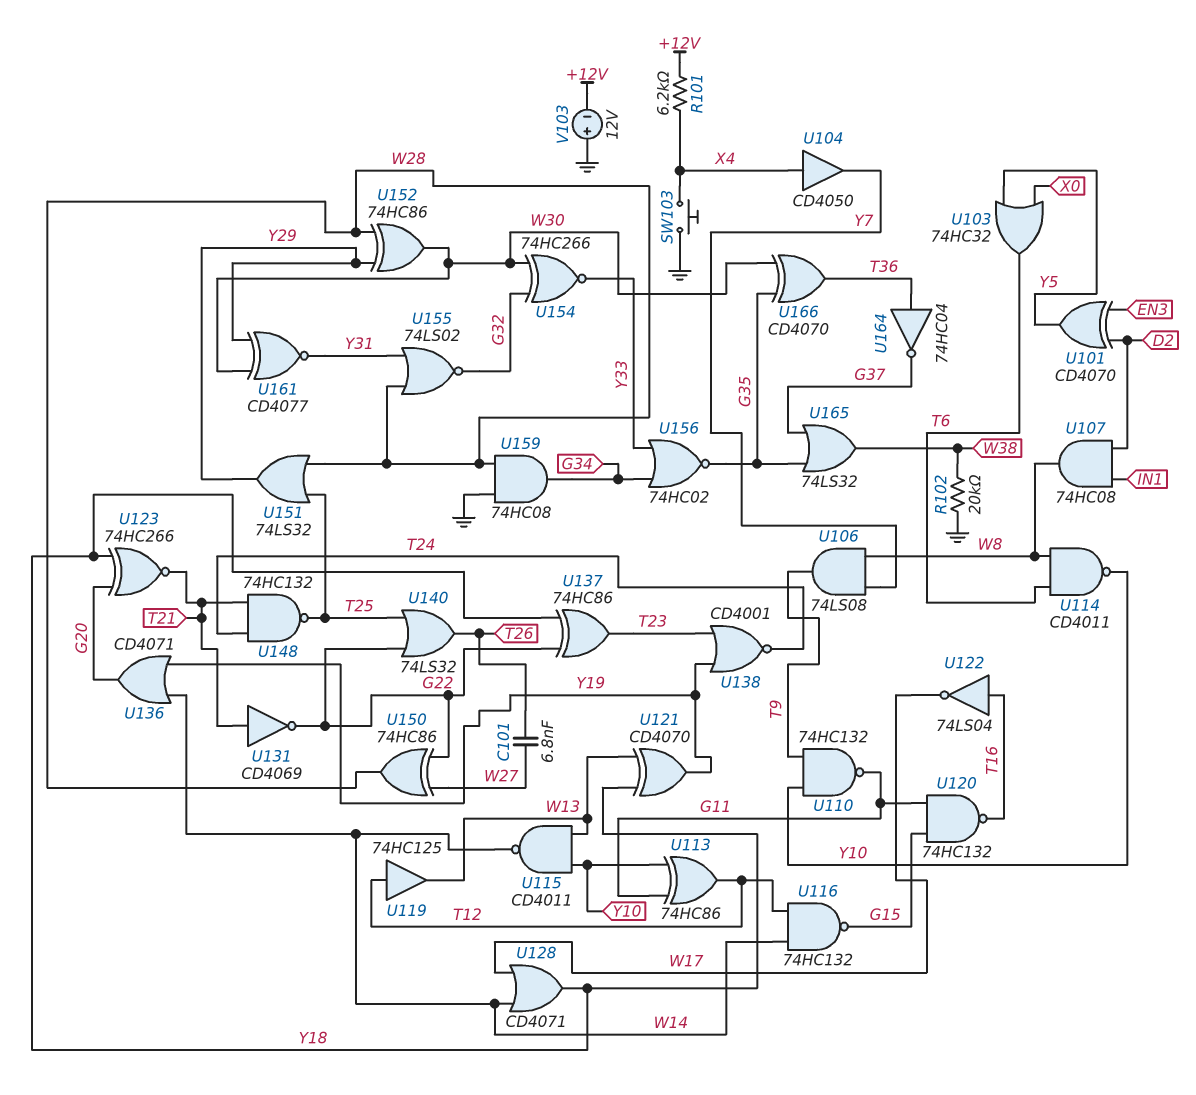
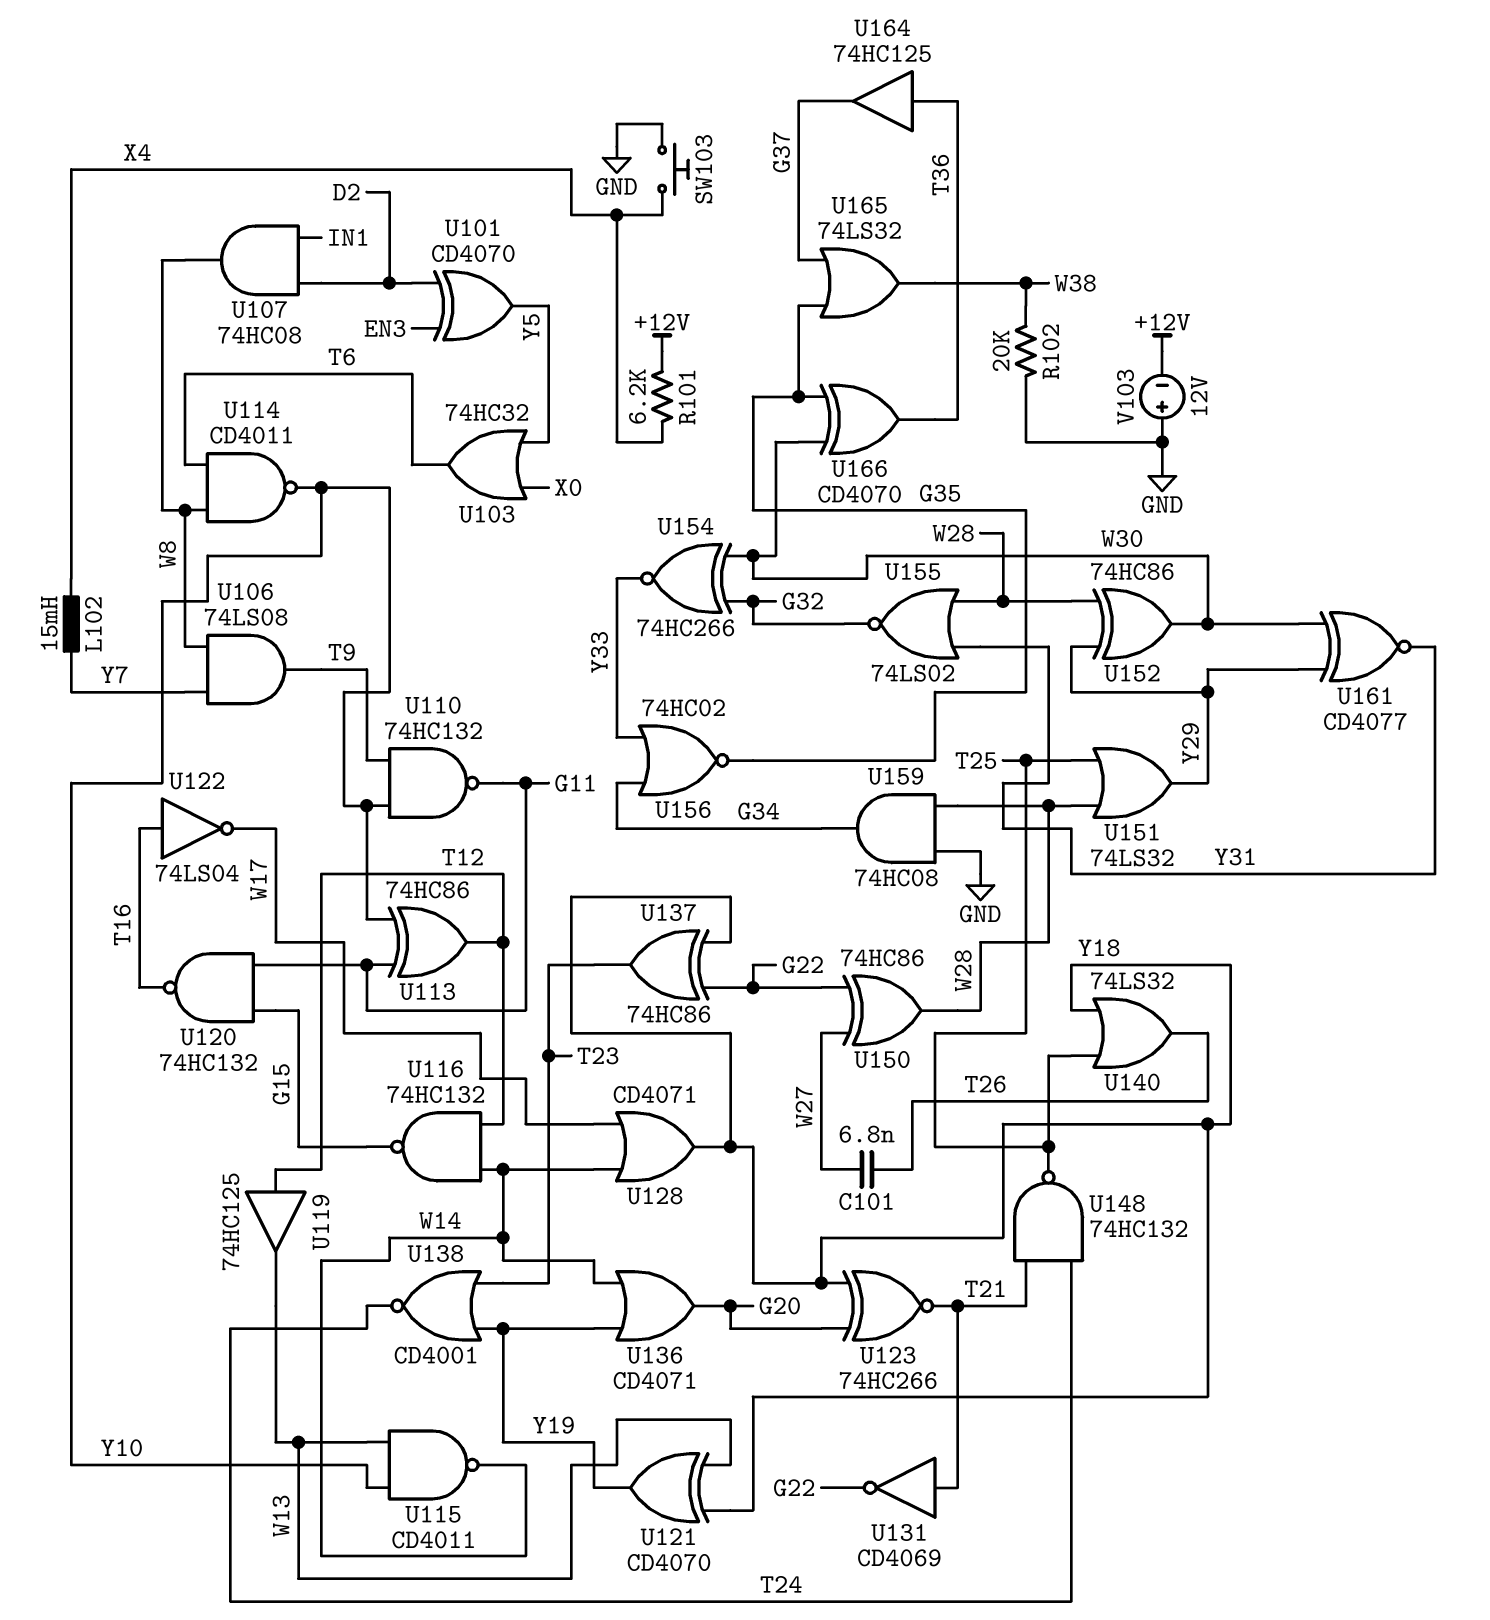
L102: none -> 15mH (X4, Y7)
U104: buffer CD4050 (in X4, out Y7) -> none
U140: OR 74LS32 (in G22, in T25, out T26) -> OR 74LS32 (in T25, in Y18, out T26)
U164: NOT 74HC04 (in T36, out G37) -> buffer 74HC125 (in T36, out G37)

